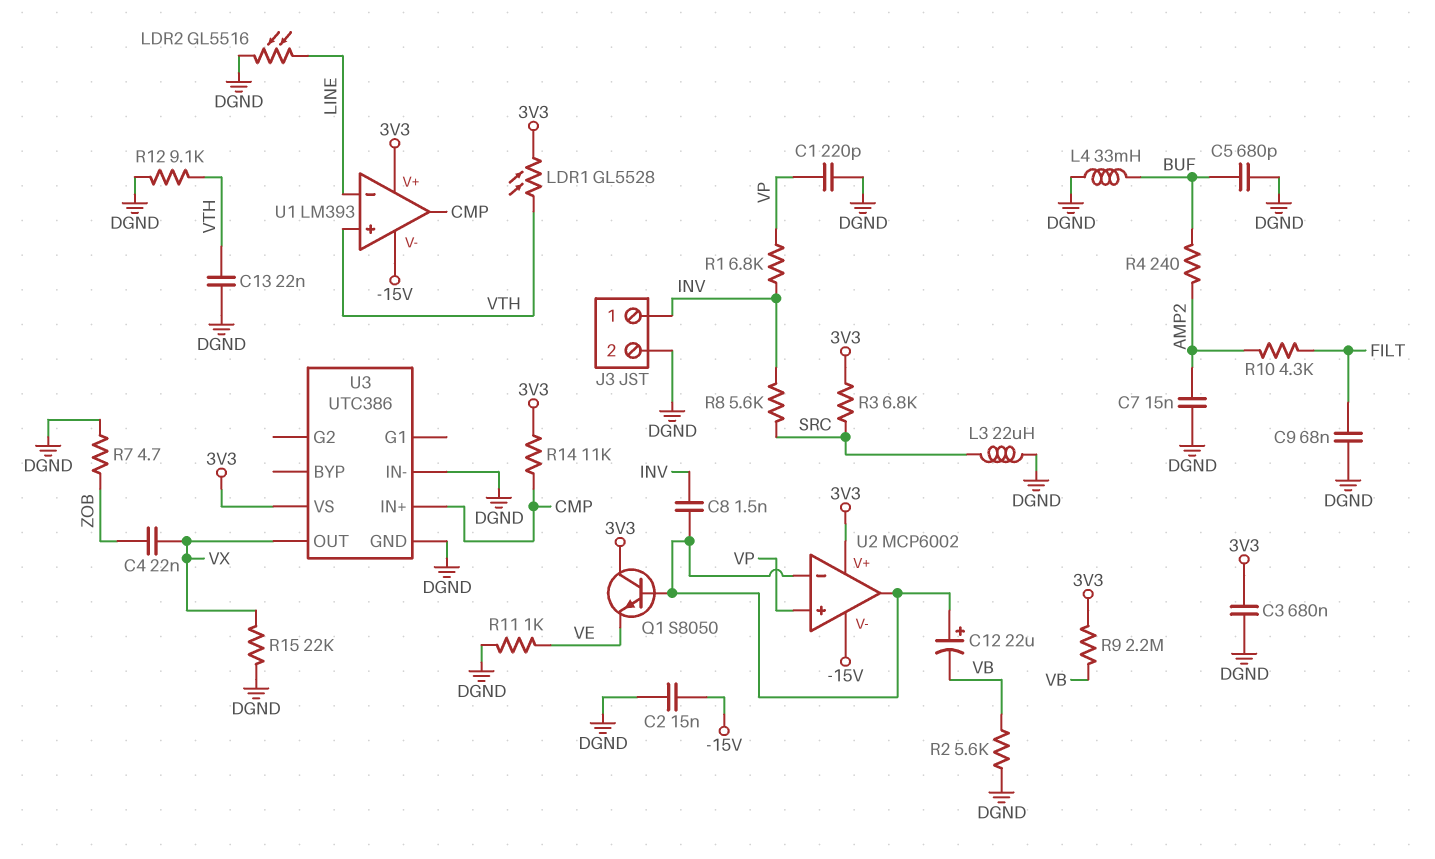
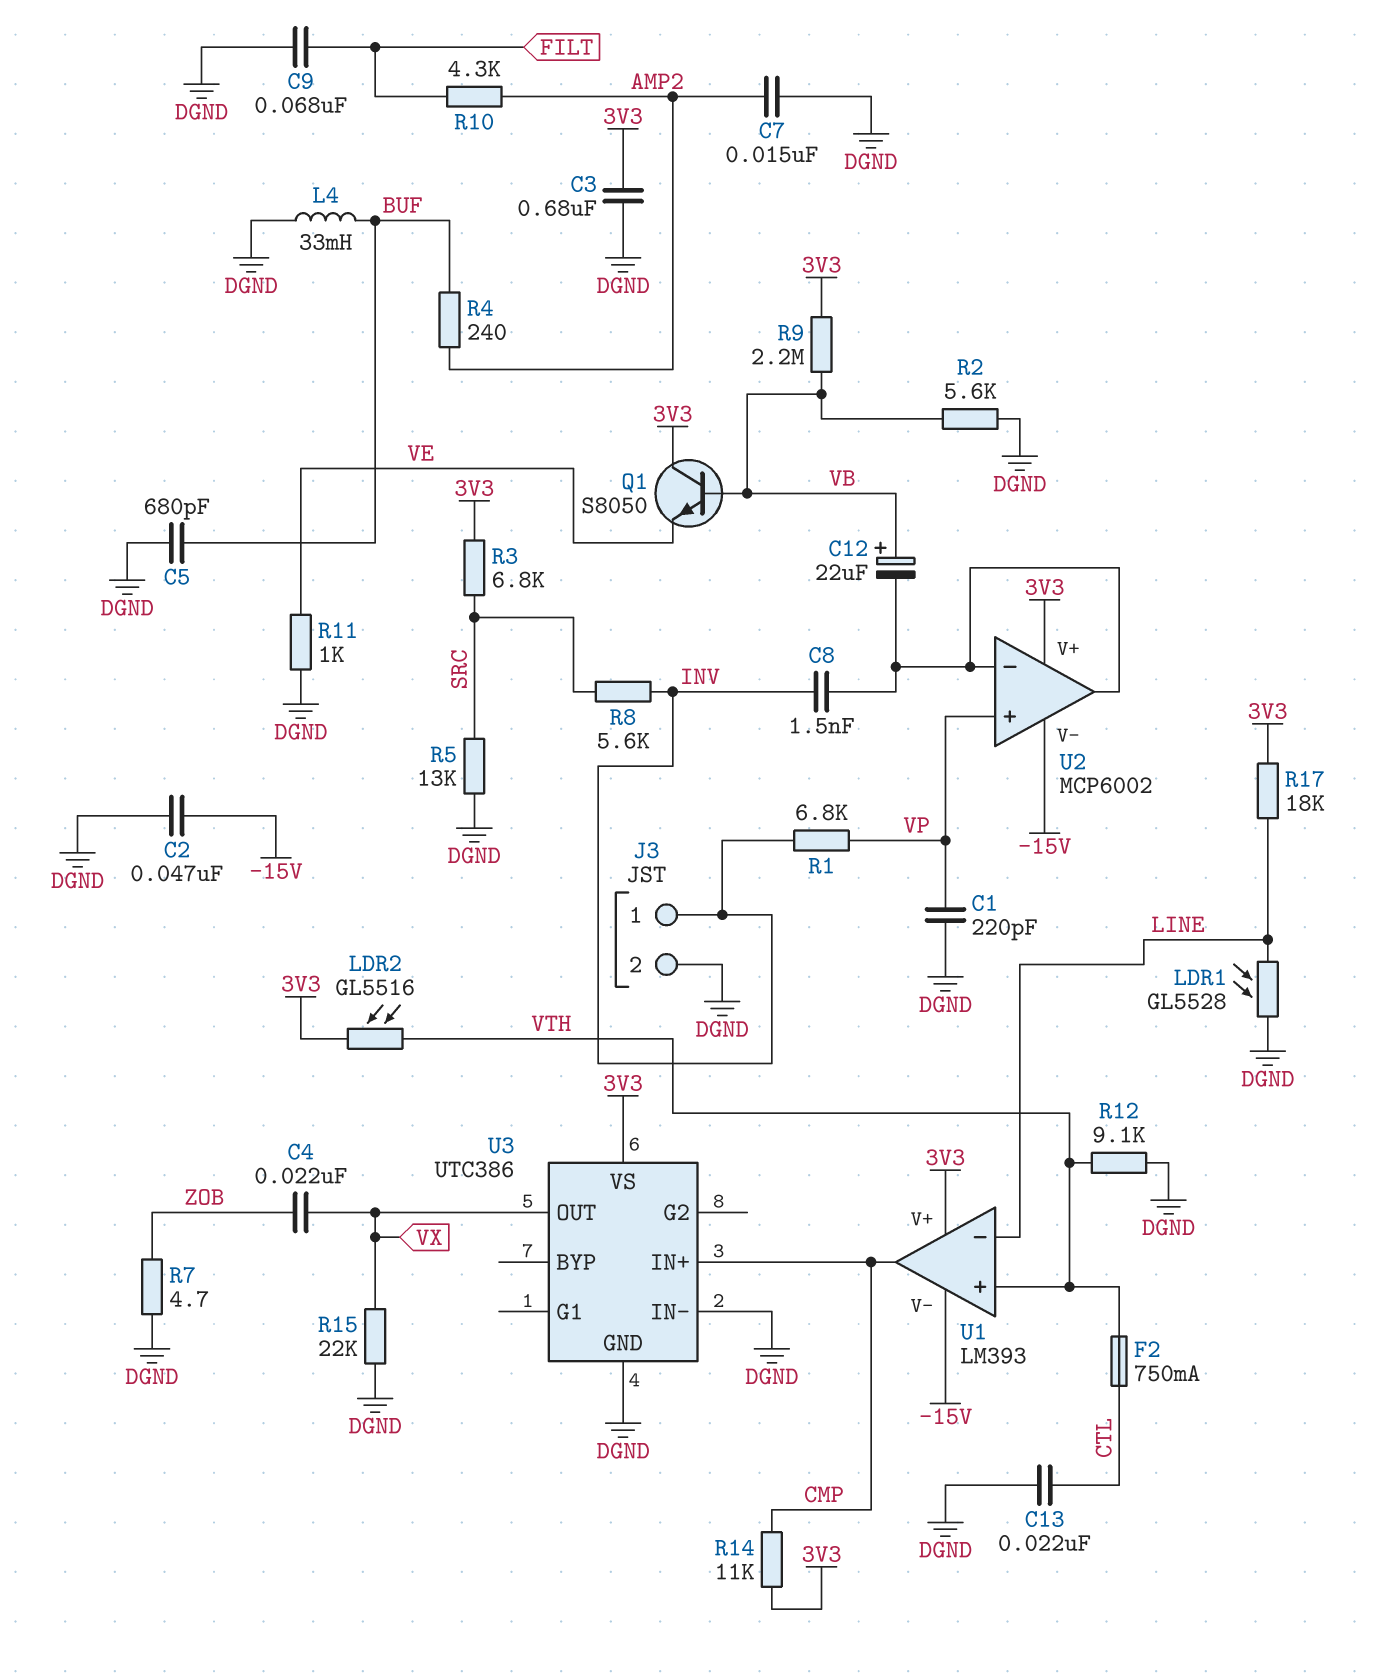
C2: 15nF (-15V, DGND) -> 47nF (-15V, DGND)
C12: 22uF (plus U2/in-, minus VB) -> 22uF (plus VB, minus U2/in-)
C13: 22nF (DGND, VTH) -> 22nF (CTL, DGND)
F2: none -> 750mA (CTL, VTH)
L3: 22uH (DGND, SRC) -> none
LDR1: GL5528 (3V3, VTH) -> GL5528 (DGND, LINE)
LDR2: GL5516 (DGND, LINE) -> GL5516 (3V3, VTH)
Q1: NPN S8050 (B U2/in-, C 3V3, E VE) -> NPN S8050 (B VB, C 3V3, E VE)
R5: none -> 13k (DGND, SRC)
R17: none -> 18k (3V3, LINE)

